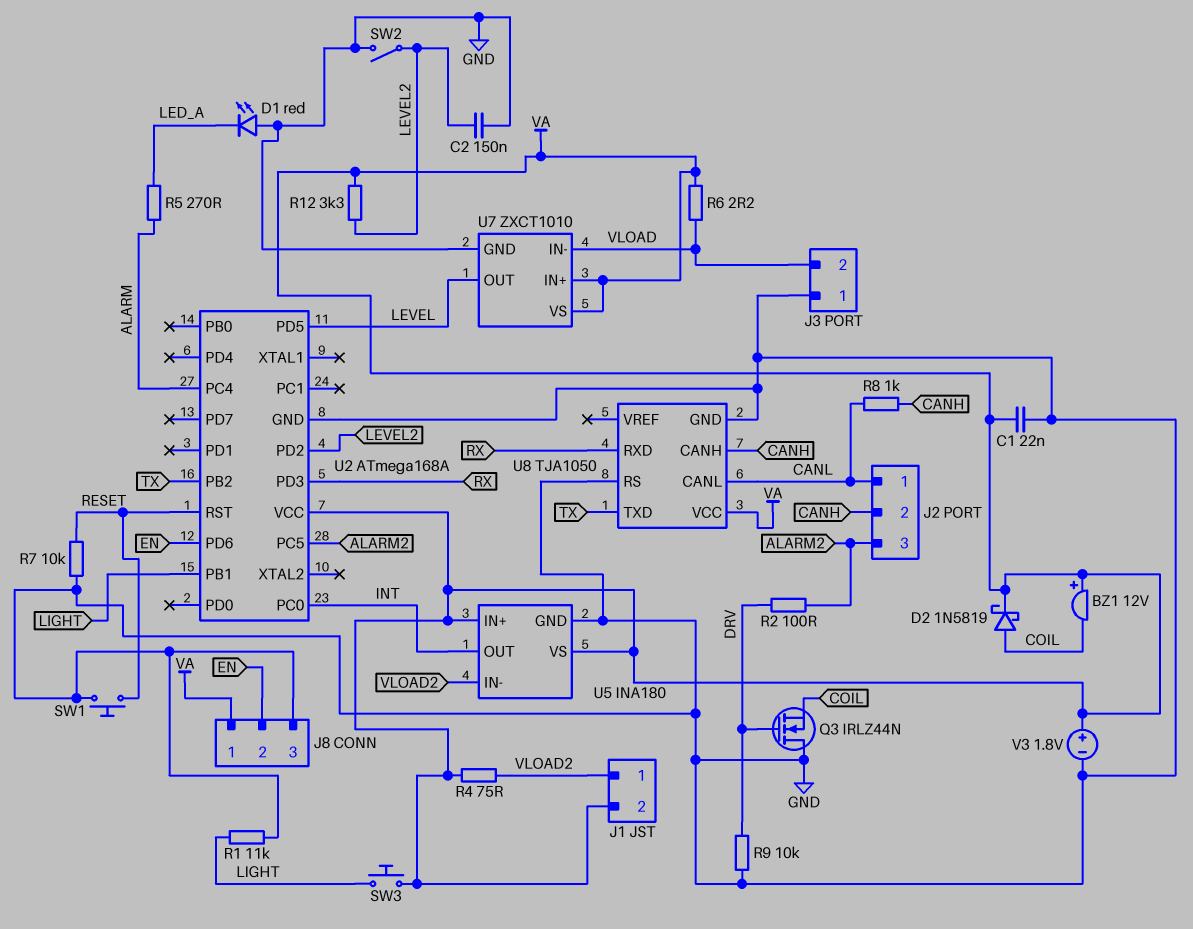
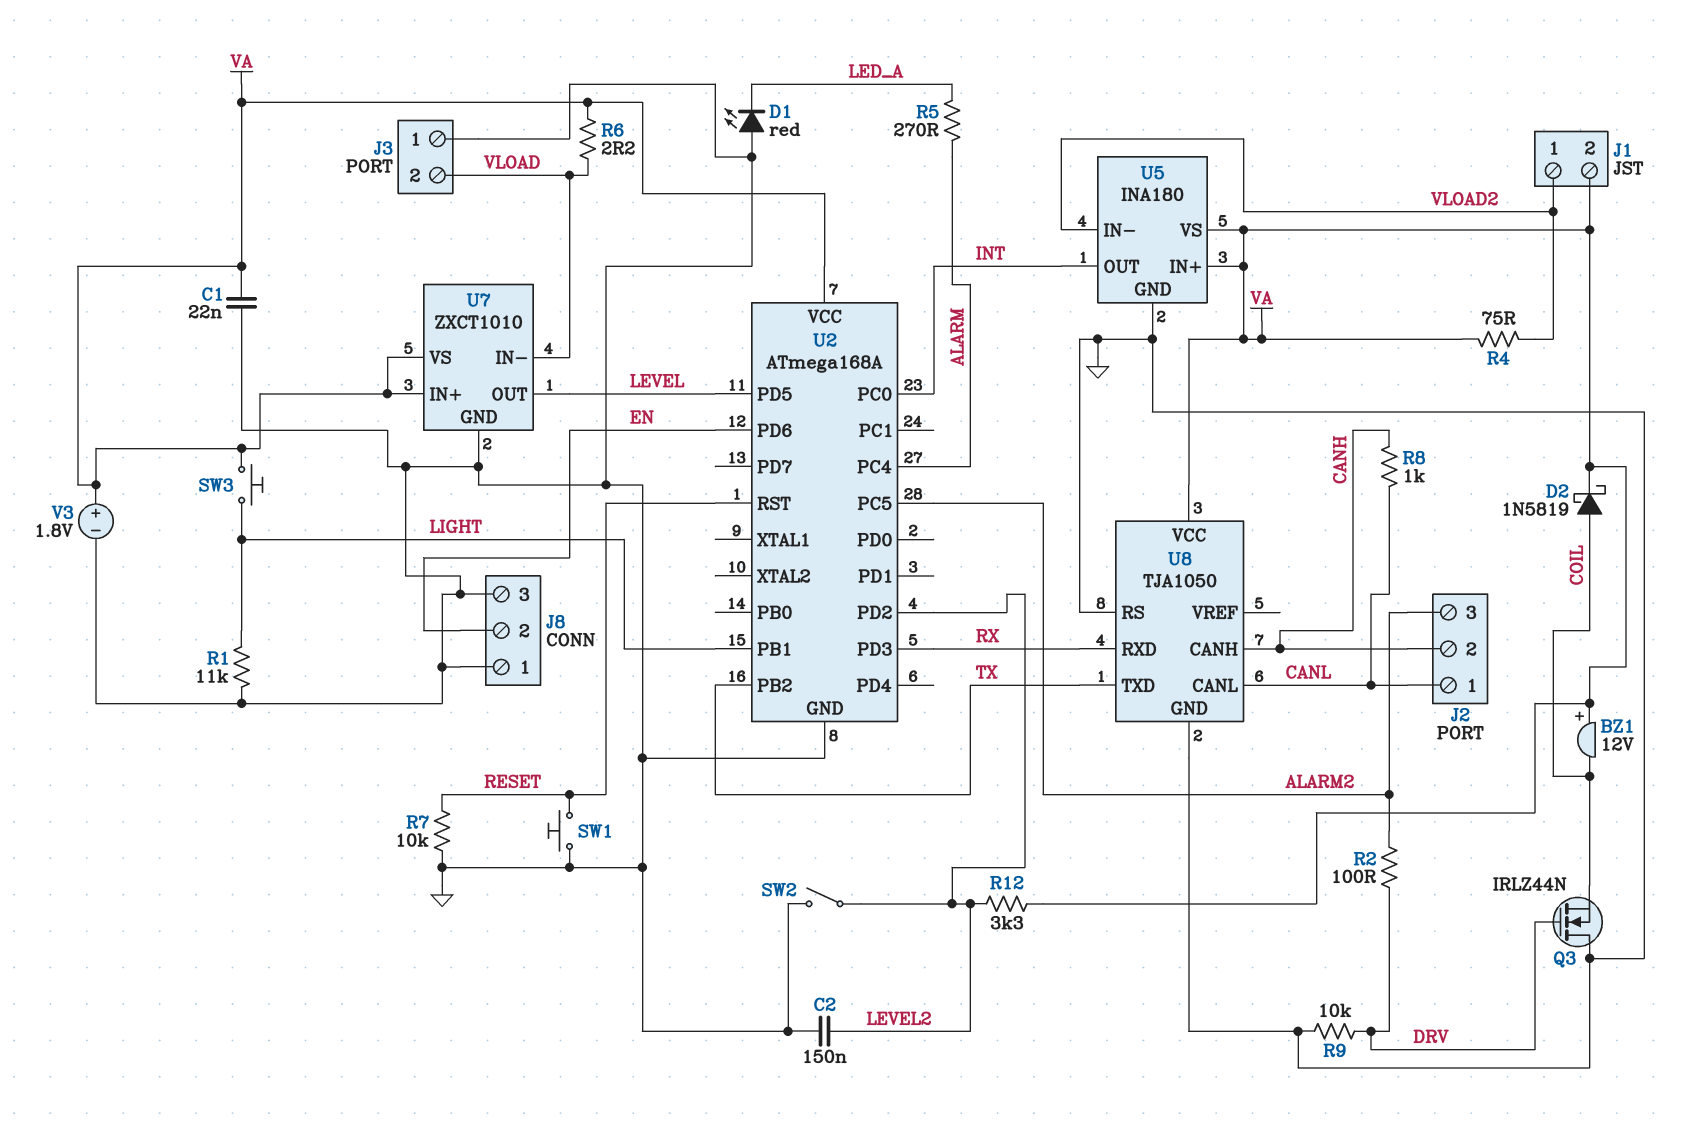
J8 pin 1: VA -> GND

